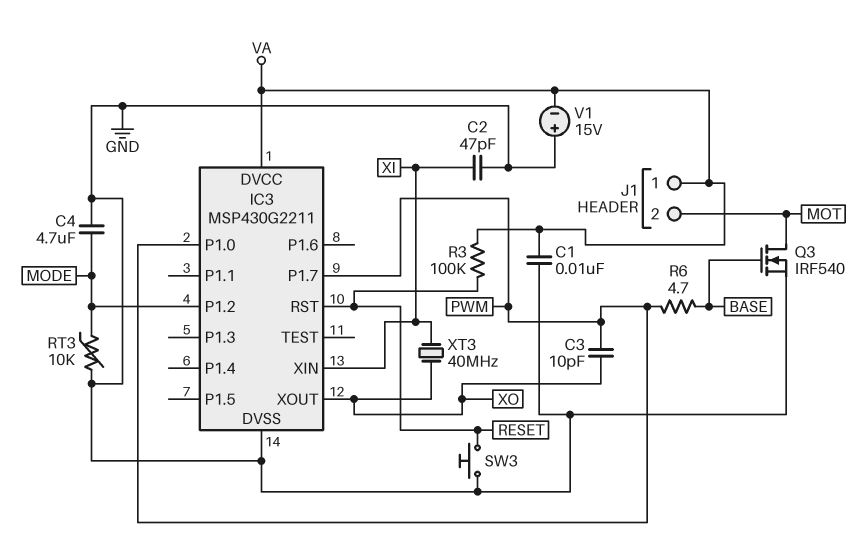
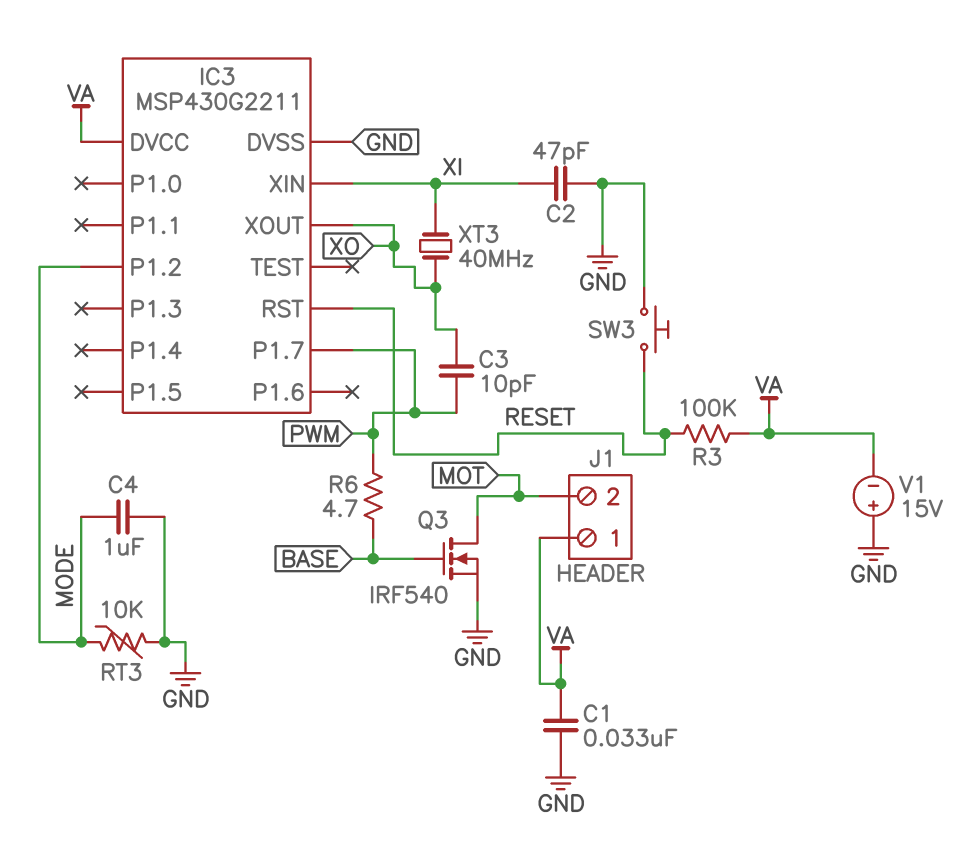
C1: 10nF (GND, VA) -> 33nF (GND, VA)
C4: 4.7uF (GND, MODE) -> 1uF (GND, MODE)
IC3 pin P1.0: PWM -> none

